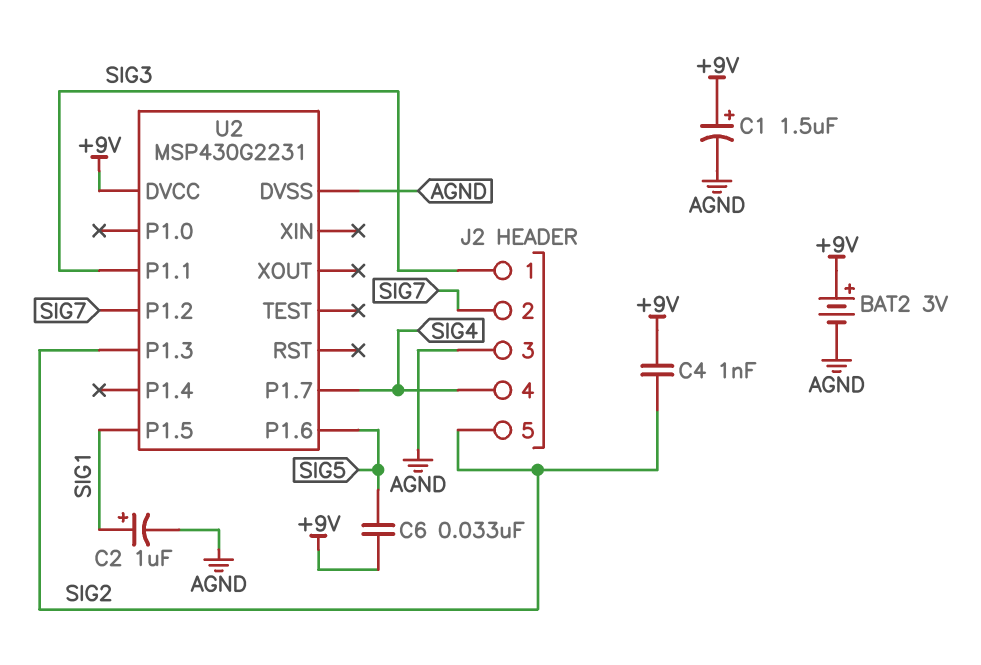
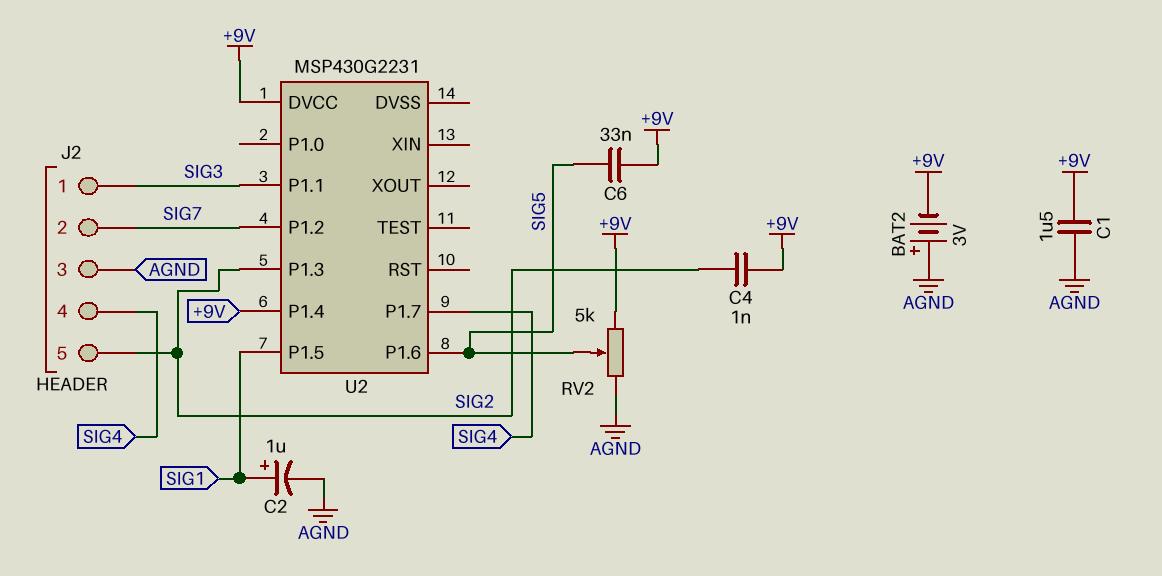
BAT2: 3V (plus +9V, minus AGND) -> 3V (plus AGND, minus +9V)
C1: 1.5uF (plus +9V, minus AGND) -> 1.5uF (+9V, AGND)
RV2: none -> 5k (+9V, AGND, wiper SIG5)
U2 pin DVSS: AGND -> none
U2 pin P1.4: none -> +9V

